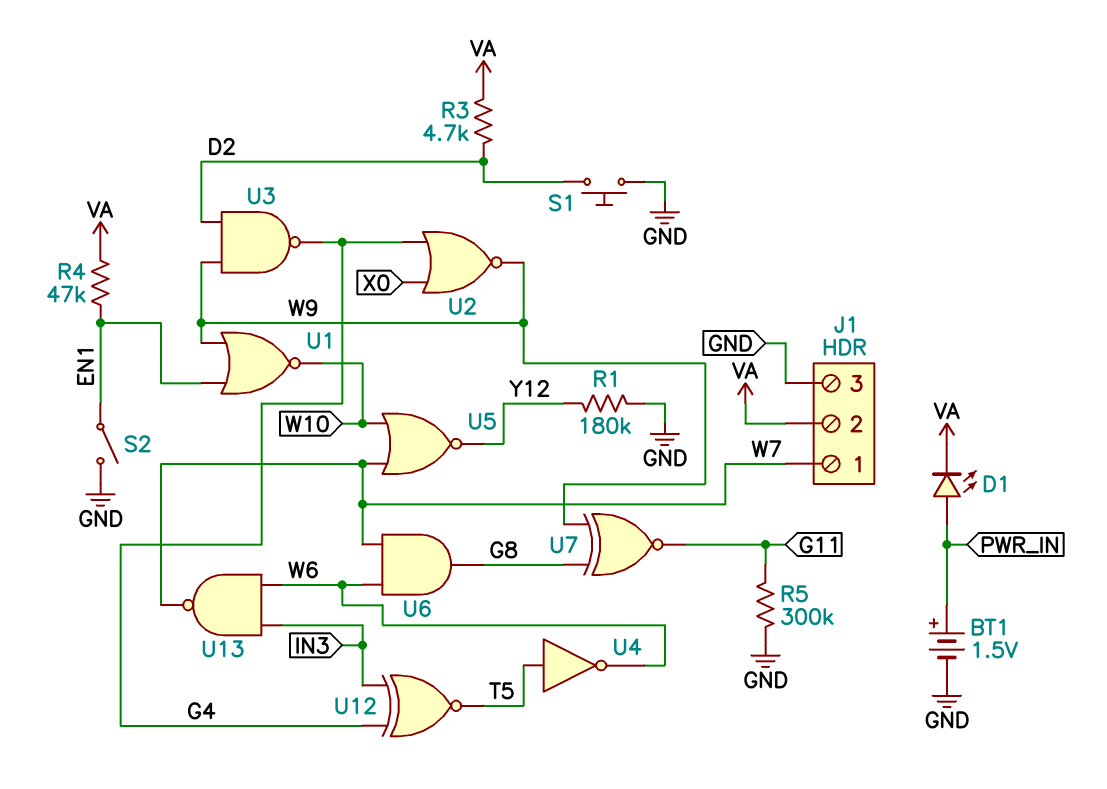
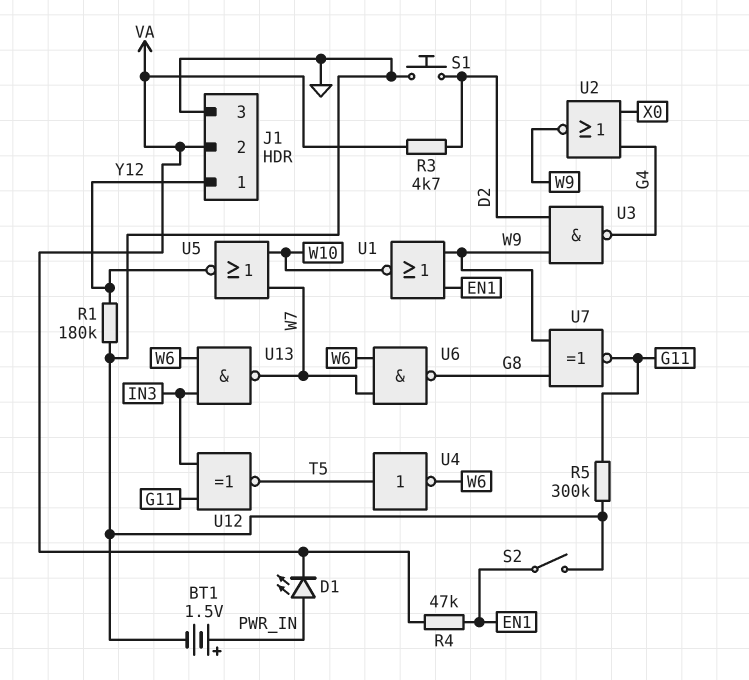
J1 pin 1: W7 -> Y12
U6: AND (in W6, in W7, out G8) -> NAND (in W6, in W7, out G8)
U12: XNOR (in G4, in IN3, out T5) -> XNOR (in G11, in IN3, out T5)

